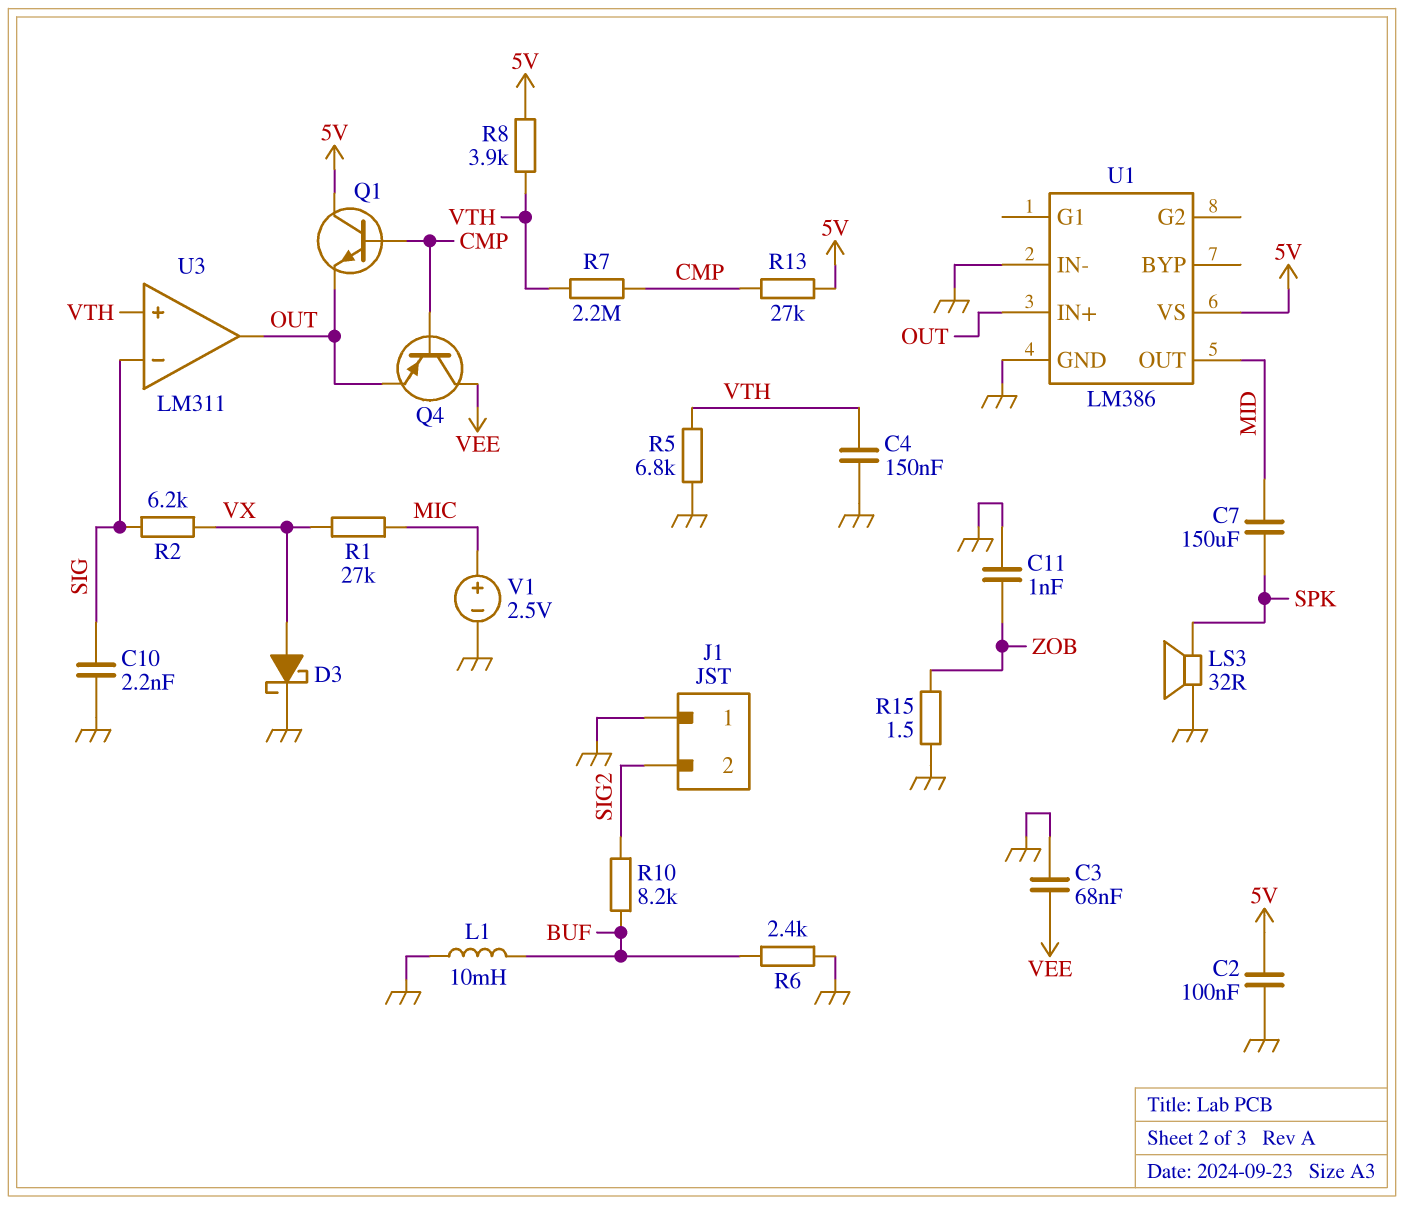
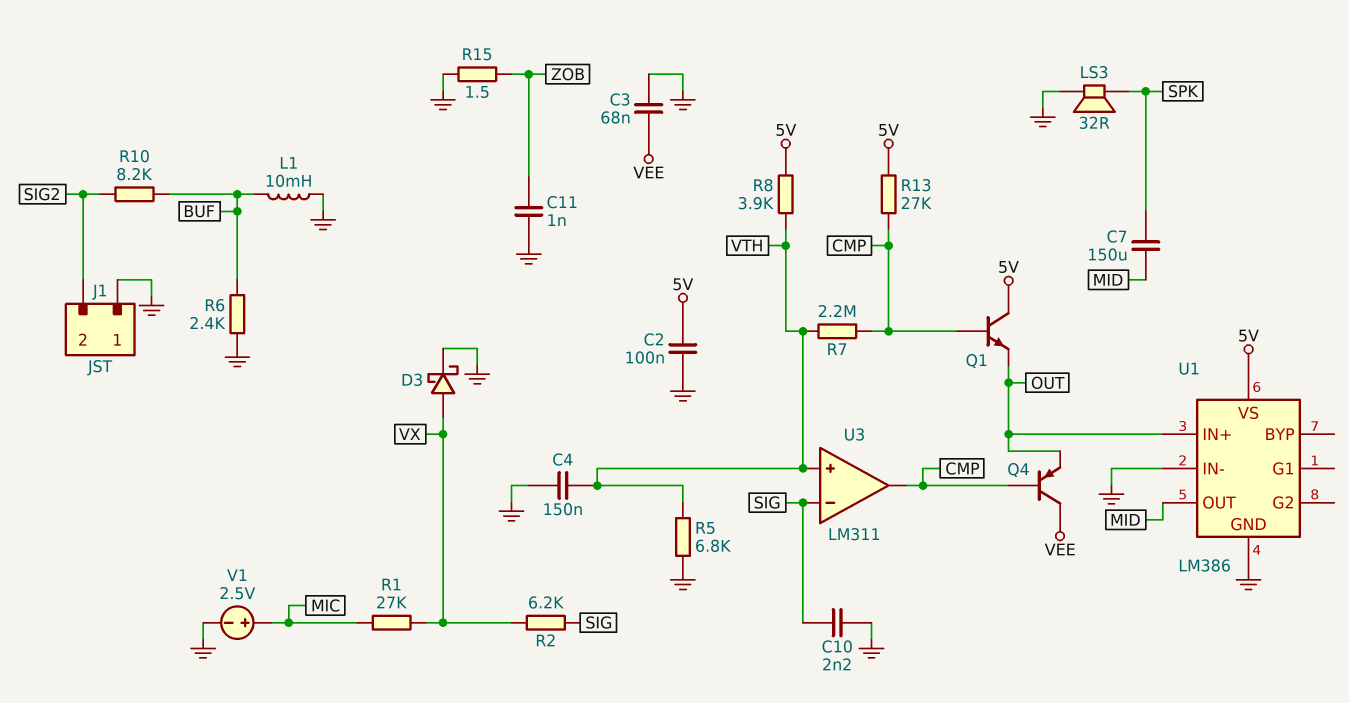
U3 pin out: OUT -> CMP

